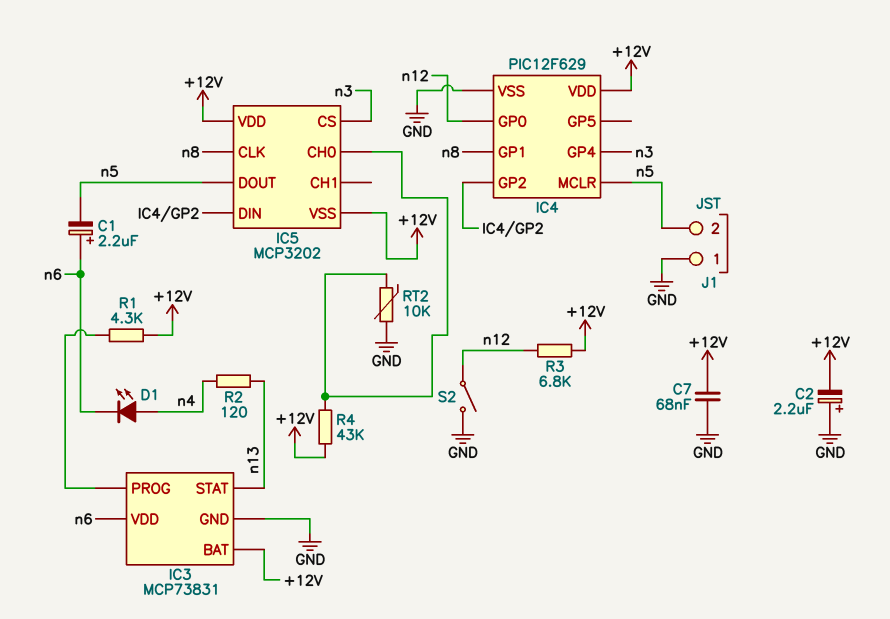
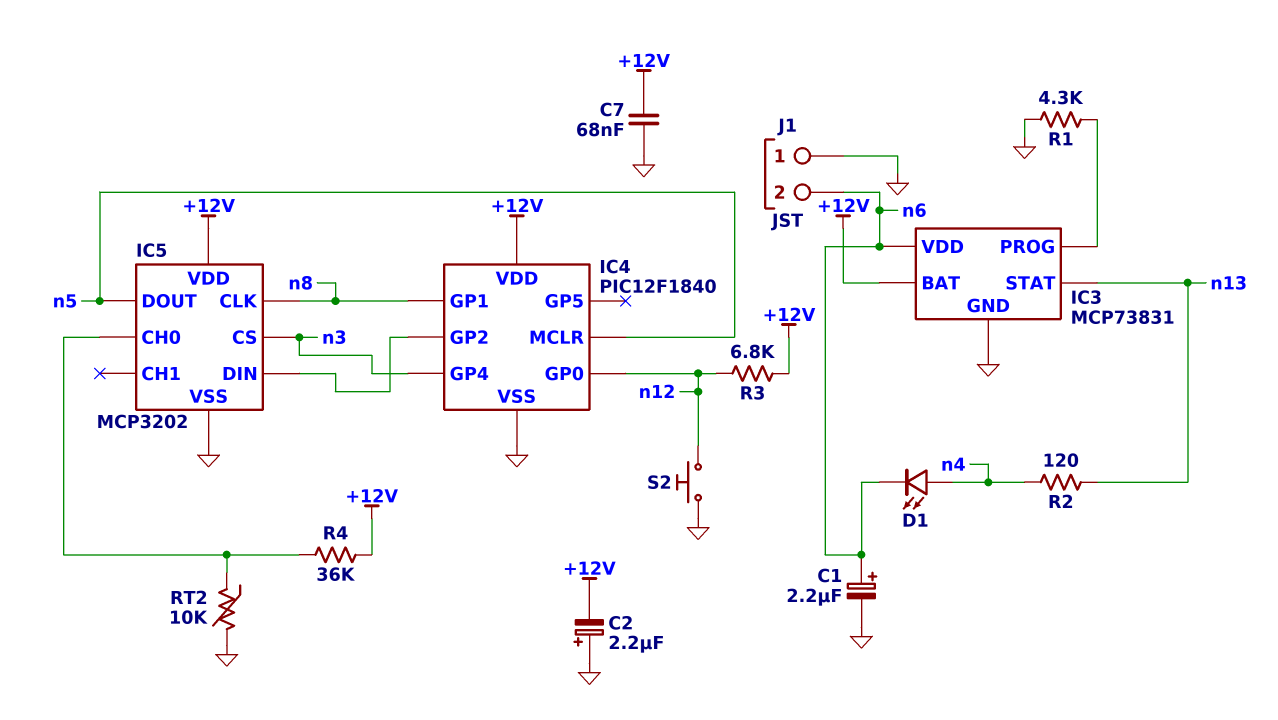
C1: 2.2uF (plus n6, minus n5) -> 2.2uF (plus n6, minus GND)
IC4: PIC12F629 -> PIC12F1840
IC5 pin VSS: +12V -> GND
J1 pin 2: n5 -> n6
R1: 4.3k (+12V, IC3/PROG) -> 4.3k (GND, IC3/PROG)
R4: 43k (+12V, IC5/CH0) -> 36k (+12V, IC5/CH0)
S2: switch (GND, n12) -> button (GND, n12)

